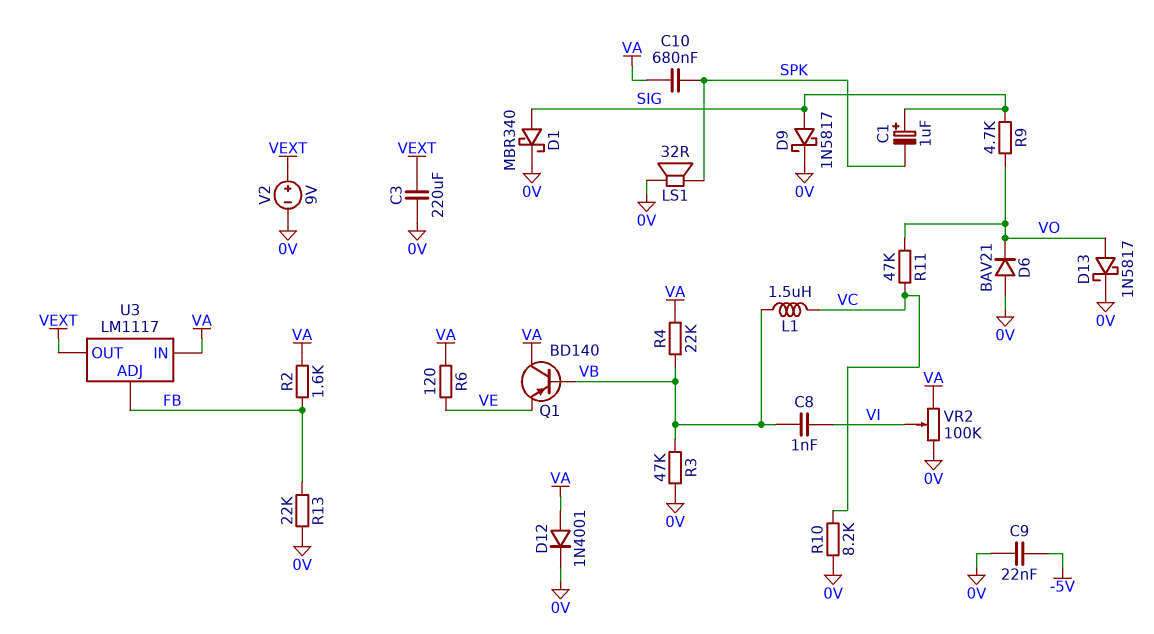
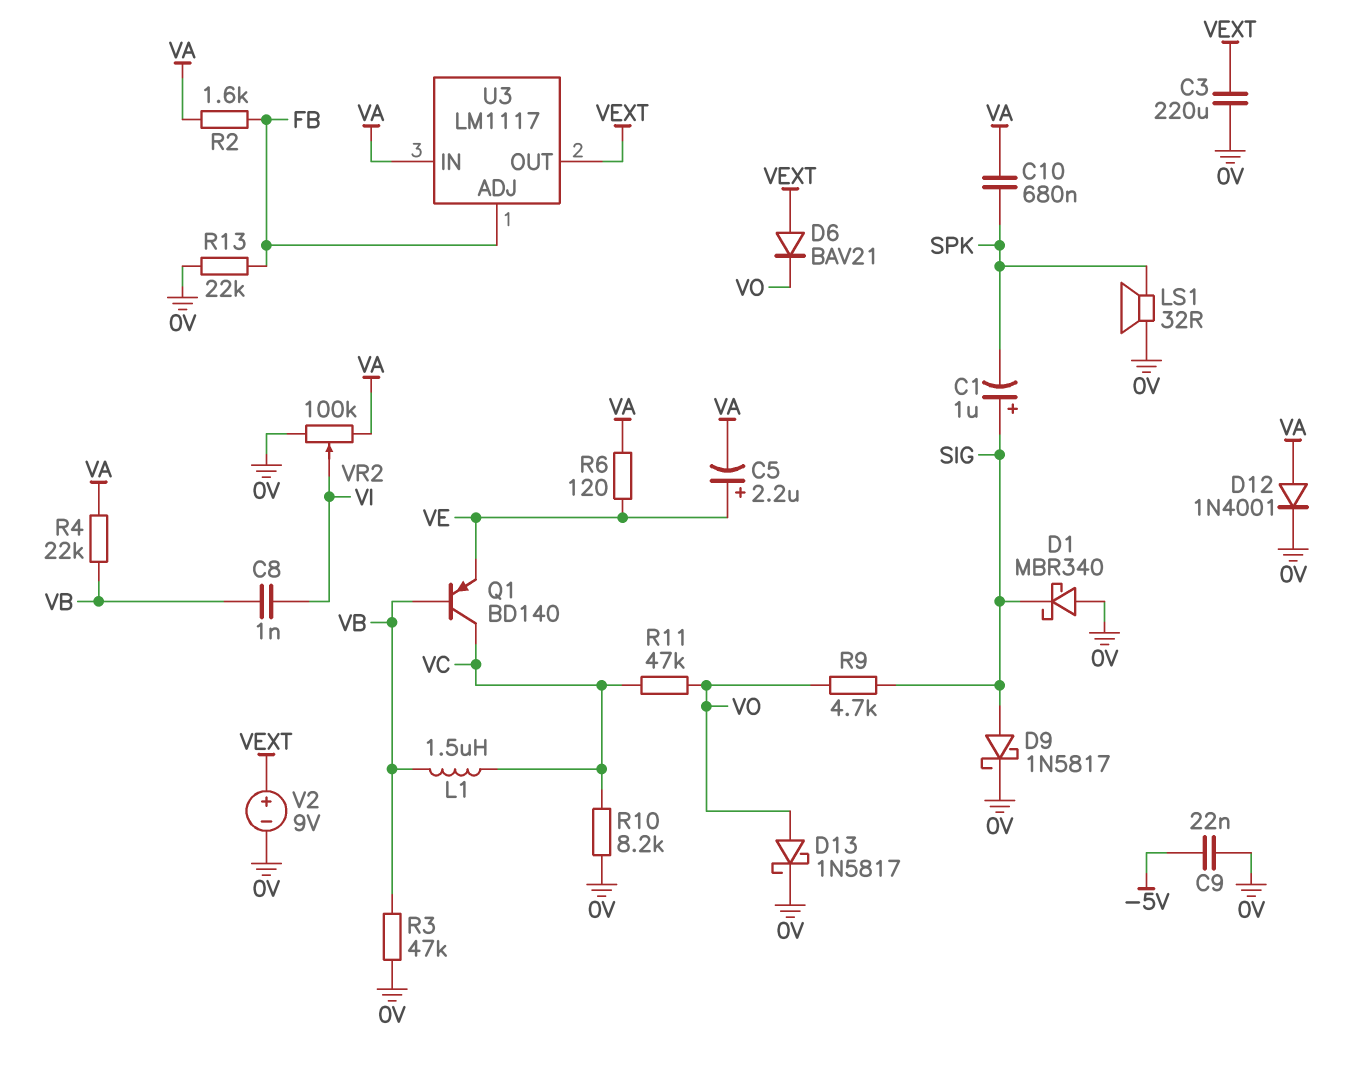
C5: none -> 2.2uF (plus VE, minus VA)
D1: schottky MBR340 (A SIG, K 0V) -> schottky MBR340 (A 0V, K SIG)
D6: diode BAV21 (A 0V, K VO) -> diode BAV21 (A VEXT, K VO)
Q1: PNP BD140 (B VB, C VA, E VE) -> PNP BD140 (B VB, C VC, E VE)

